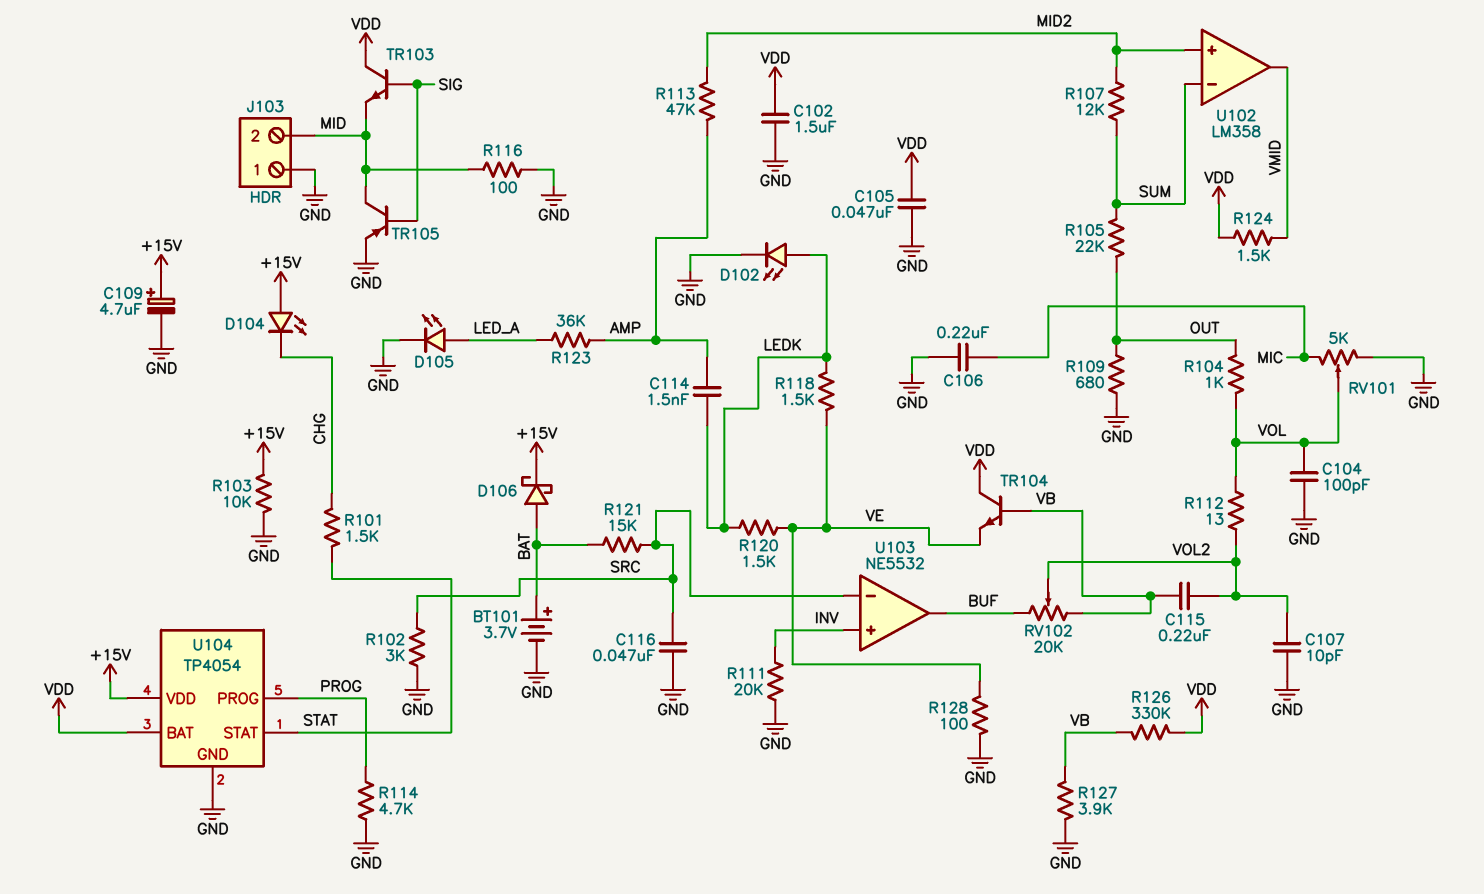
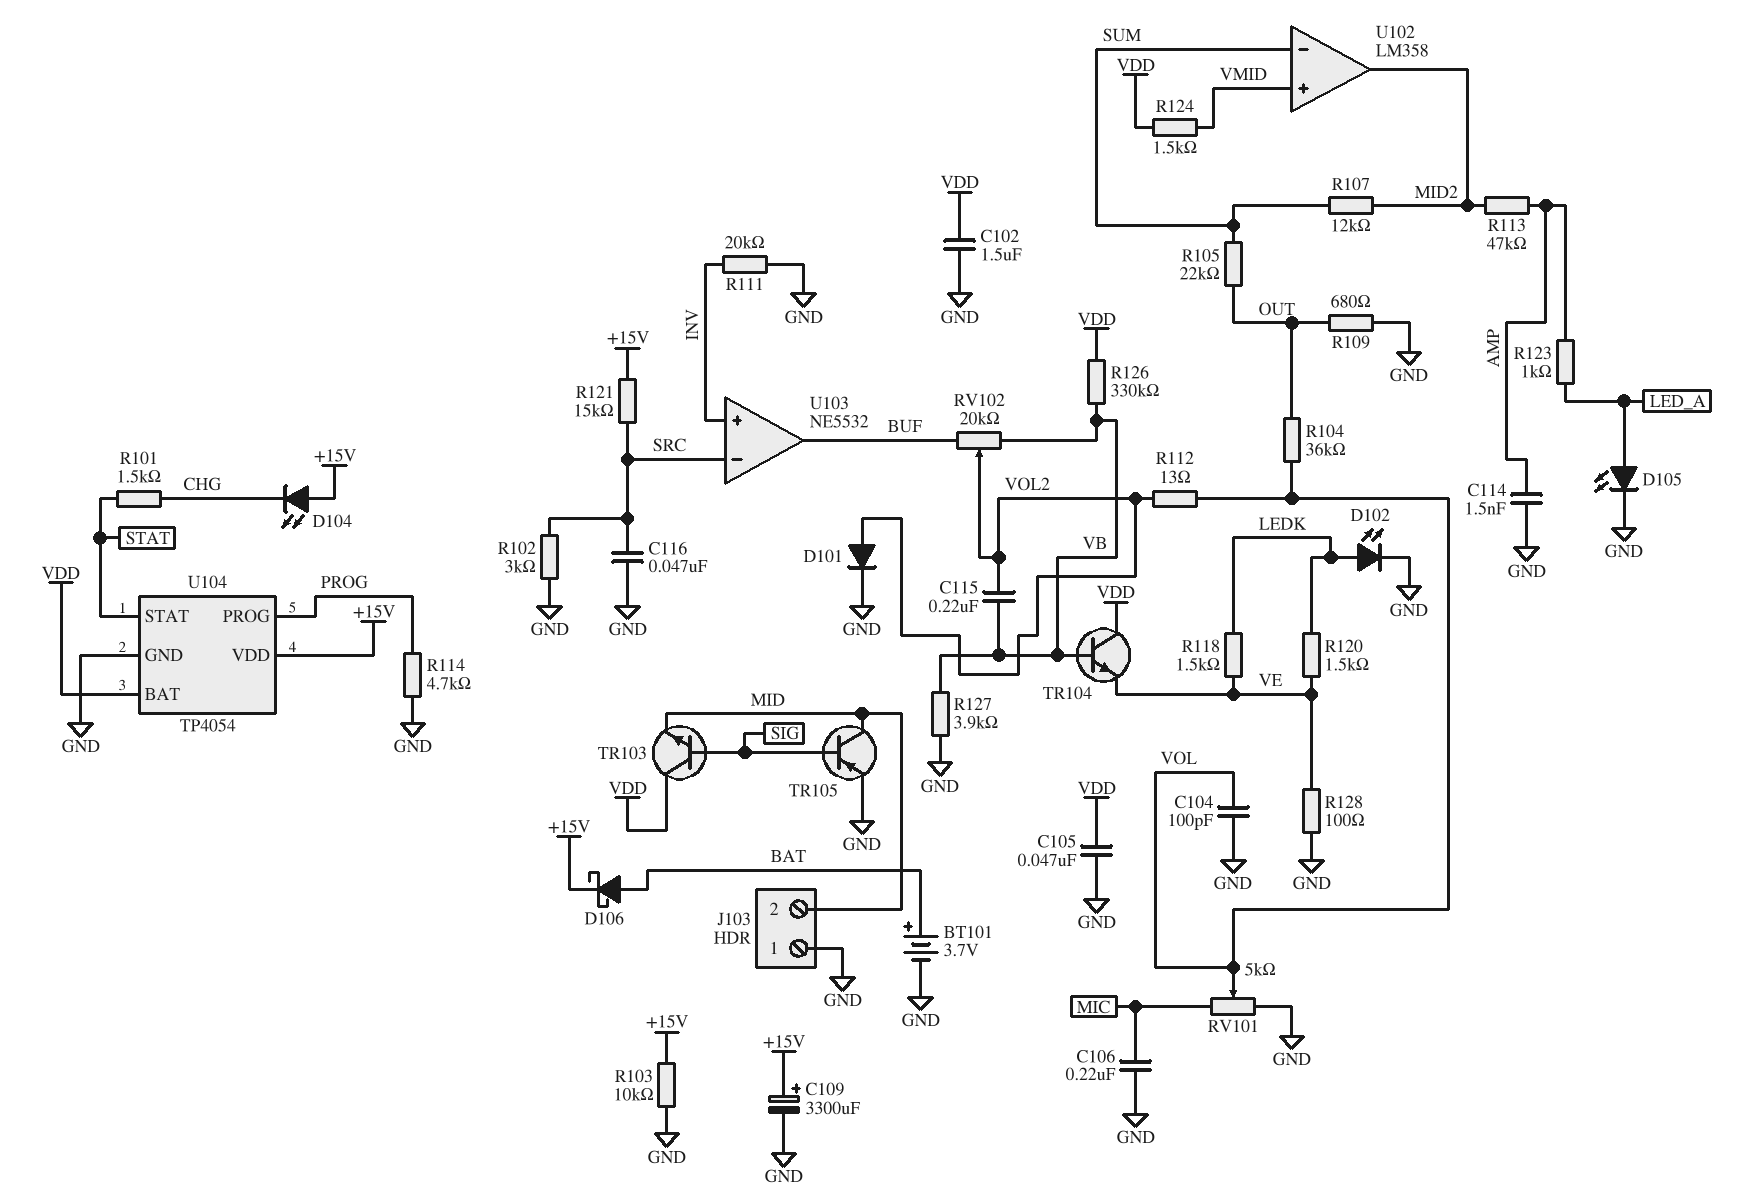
C107: 10pF (GND, VOL2) -> none
C109: 4.7uF (plus +15V, minus GND) -> 3300uF (plus +15V, minus GND)
C114: 1.5nF (AMP, LEDK) -> 1.5nF (AMP, GND)
D101: none -> diode (A VOL2, K GND)
R104: 1k (OUT, VOL) -> 36k (OUT, VOL)
R116: 100 (GND, MID) -> none
R121: 15k (BAT, SRC) -> 15k (+15V, SRC)
R123: 36k (AMP, LED_A) -> 1k (AMP, LED_A)
U102 pin in+: MID2 -> VMID
U102 pin out: VMID -> MID2

